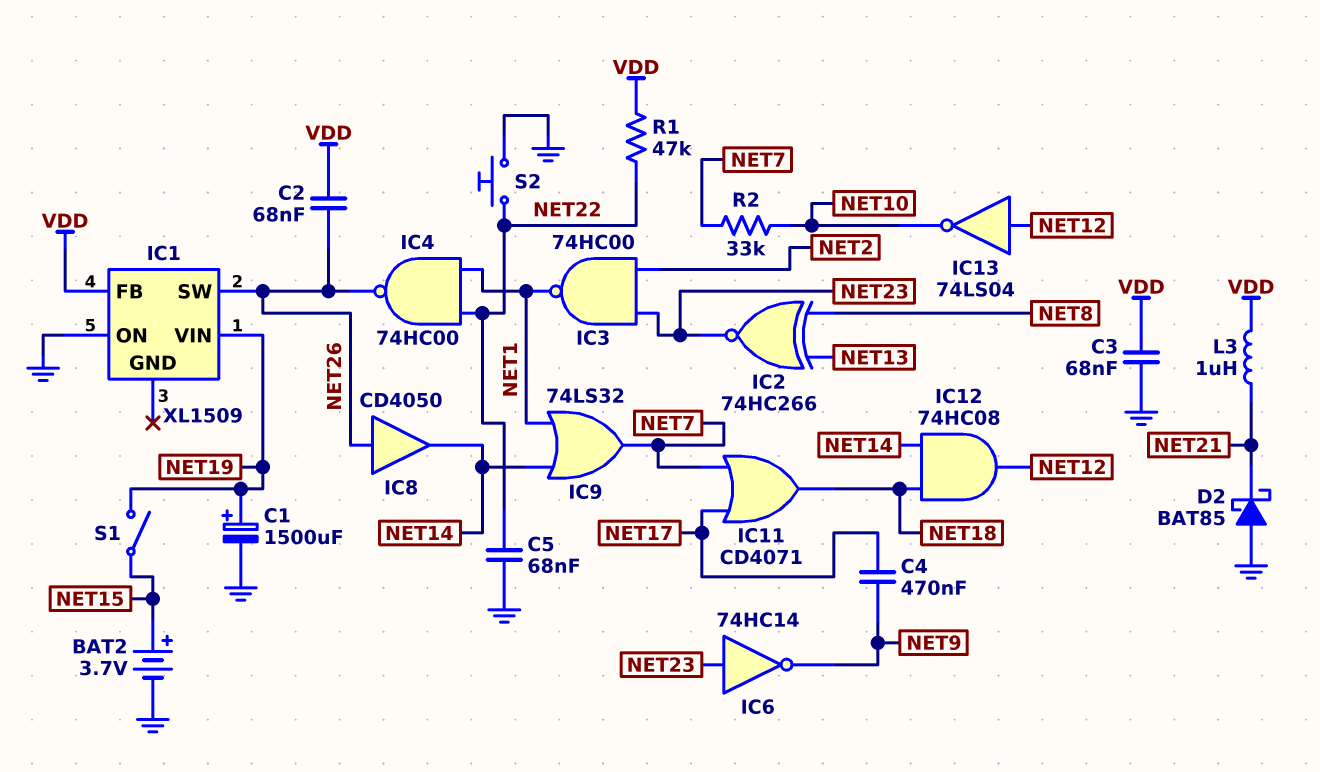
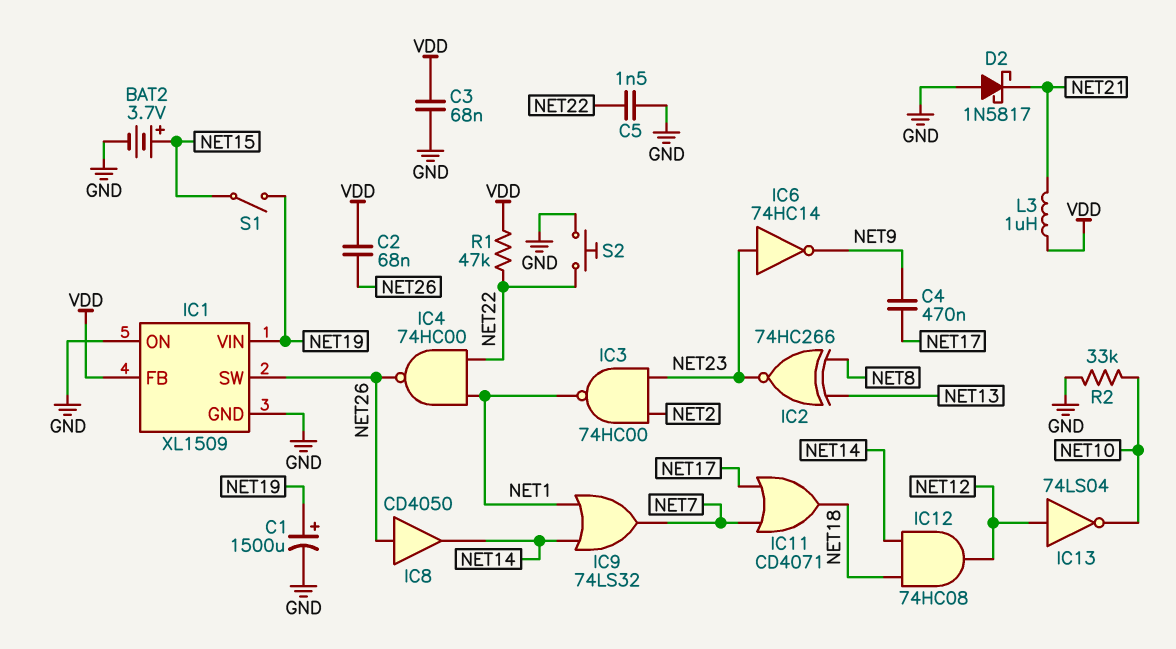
C5: 68nF (GND, NET22) -> 1.5nF (GND, NET22)
D2: schottky BAT85 (A GND, K NET21) -> schottky 1N5817 (A GND, K NET21)
IC1 pin GND: none -> GND
R2: 33k (NET7, NET10) -> 33k (GND, NET10)

